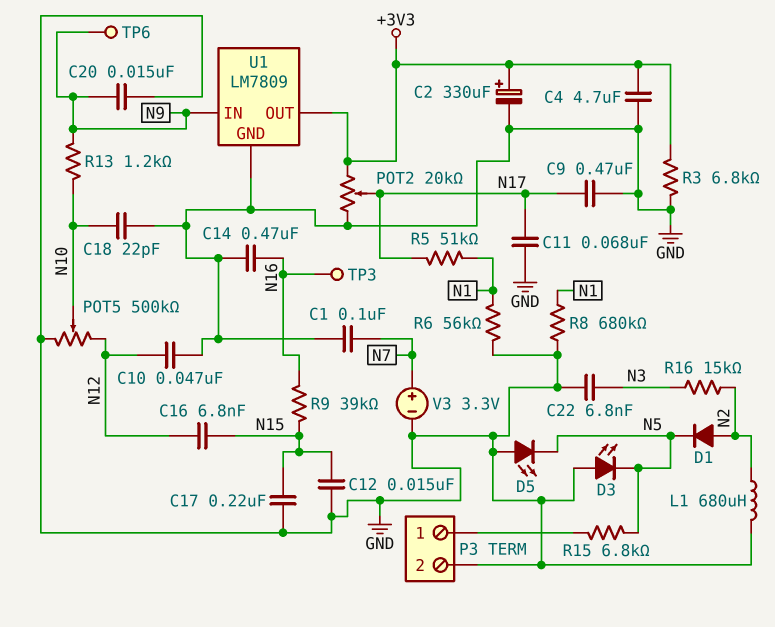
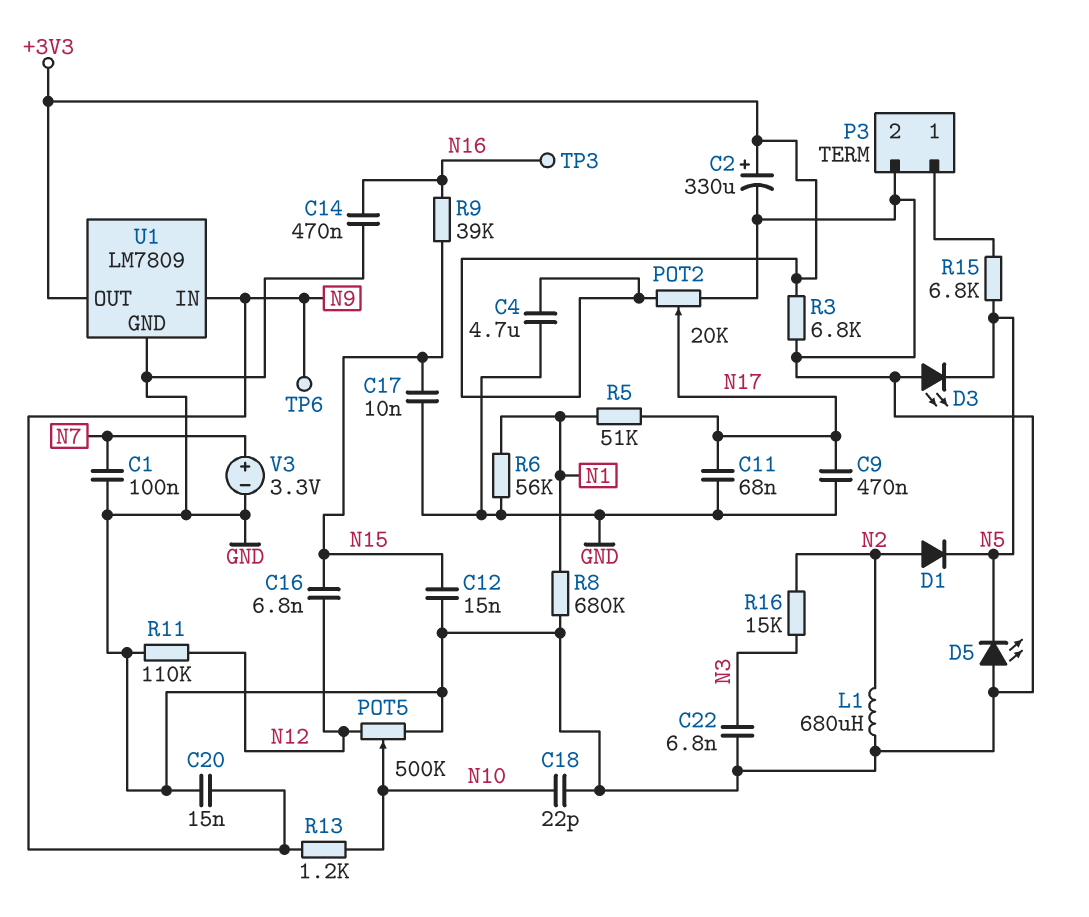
C10: 47nF (GND, N12) -> none
C17: 220nF (GND, N15) -> 10nF (GND, N15)
R11: none -> 110k (GND, N12)

